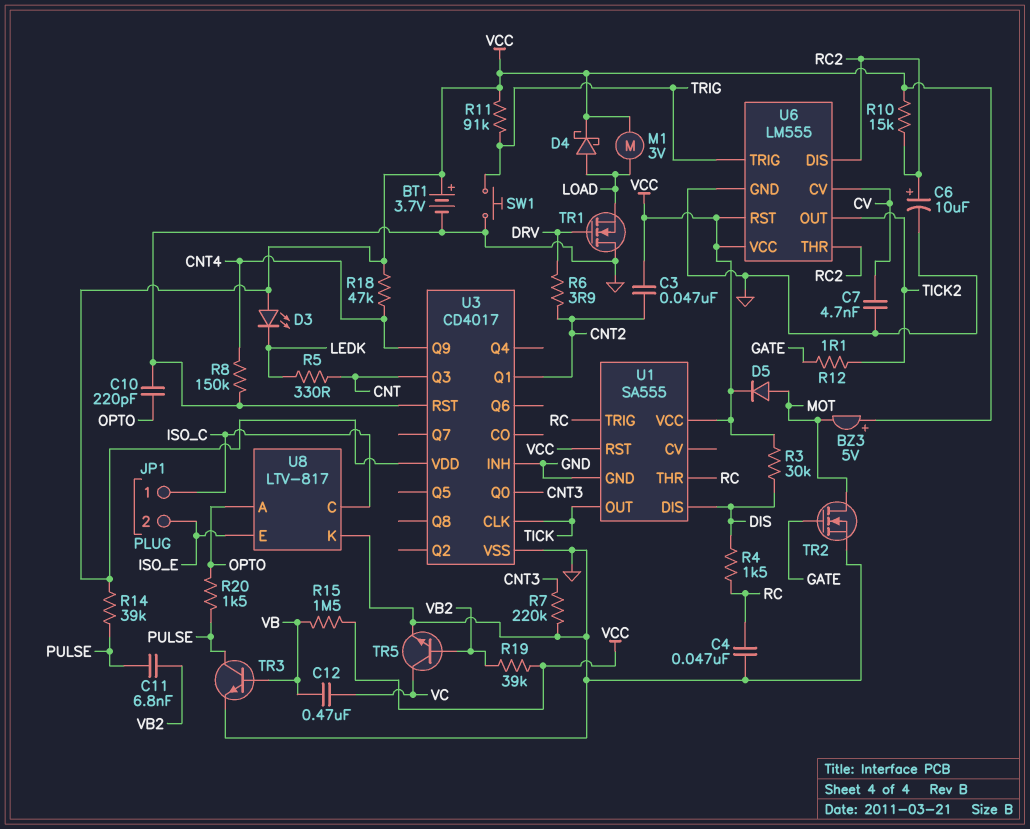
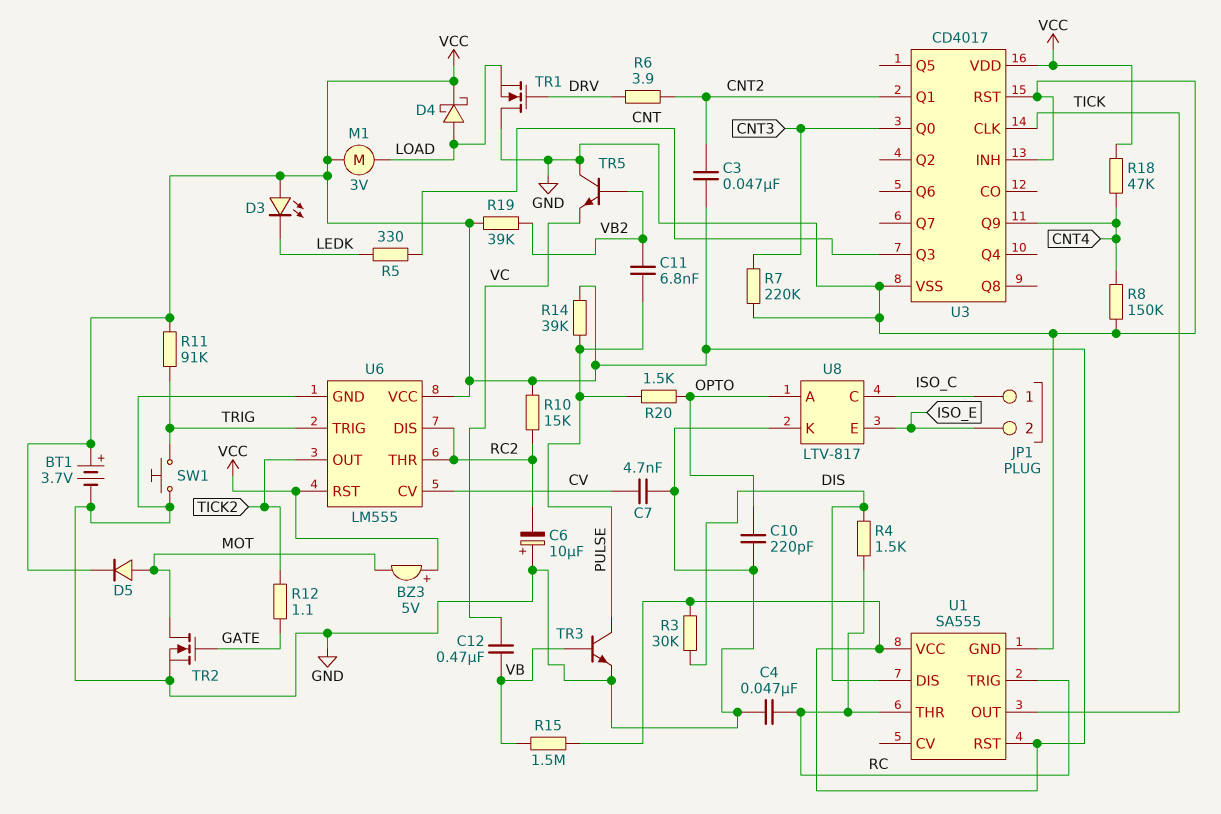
C6: 10uF (plus RC2, minus GND) -> 10uF (plus GND, minus RC2)
TR5: NPN (B VB2, C VC, E GND) -> NPN (B VB2, C GND, E VC)

